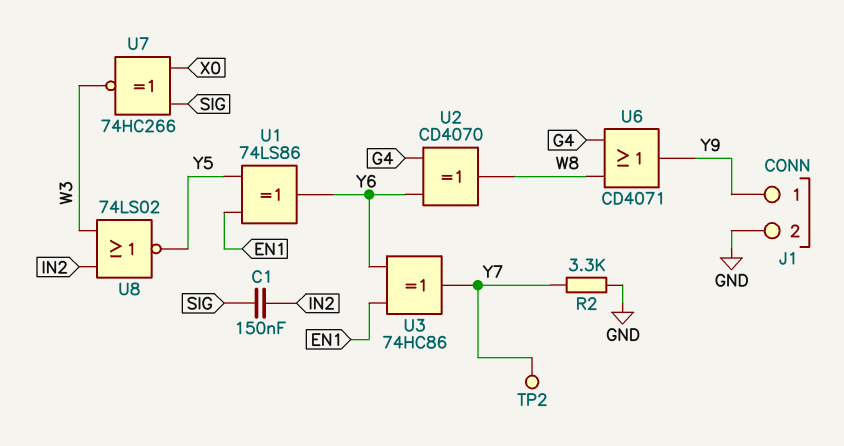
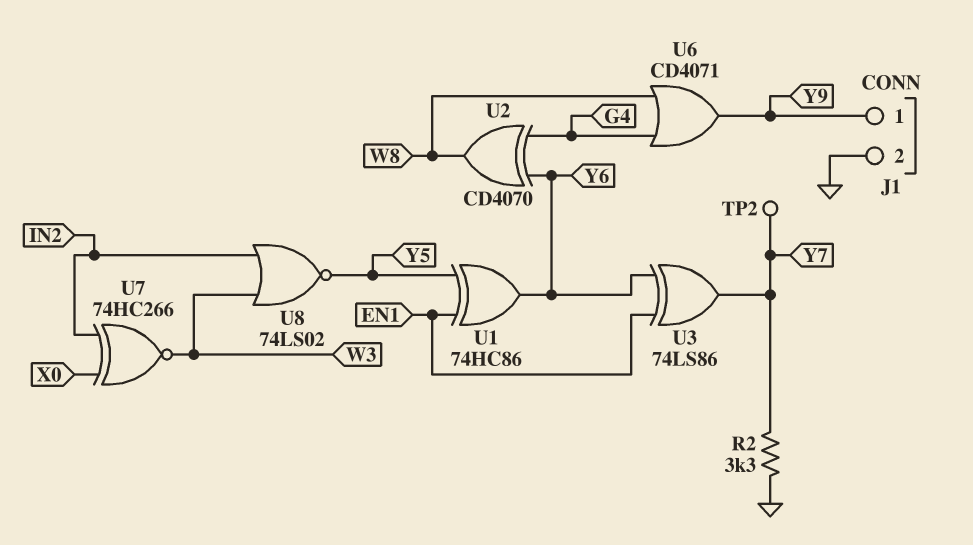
C1: 150nF (IN2, SIG) -> none
U1: XOR 74LS86 (in EN1, in Y5, out Y6) -> XOR 74HC86 (in EN1, in Y5, out Y6)
U3: XOR 74HC86 (in EN1, in Y6, out Y7) -> XOR 74LS86 (in EN1, in Y6, out Y7)
U7: XNOR 74HC266 (in SIG, in X0, out W3) -> XNOR 74HC266 (in IN2, in X0, out W3)

